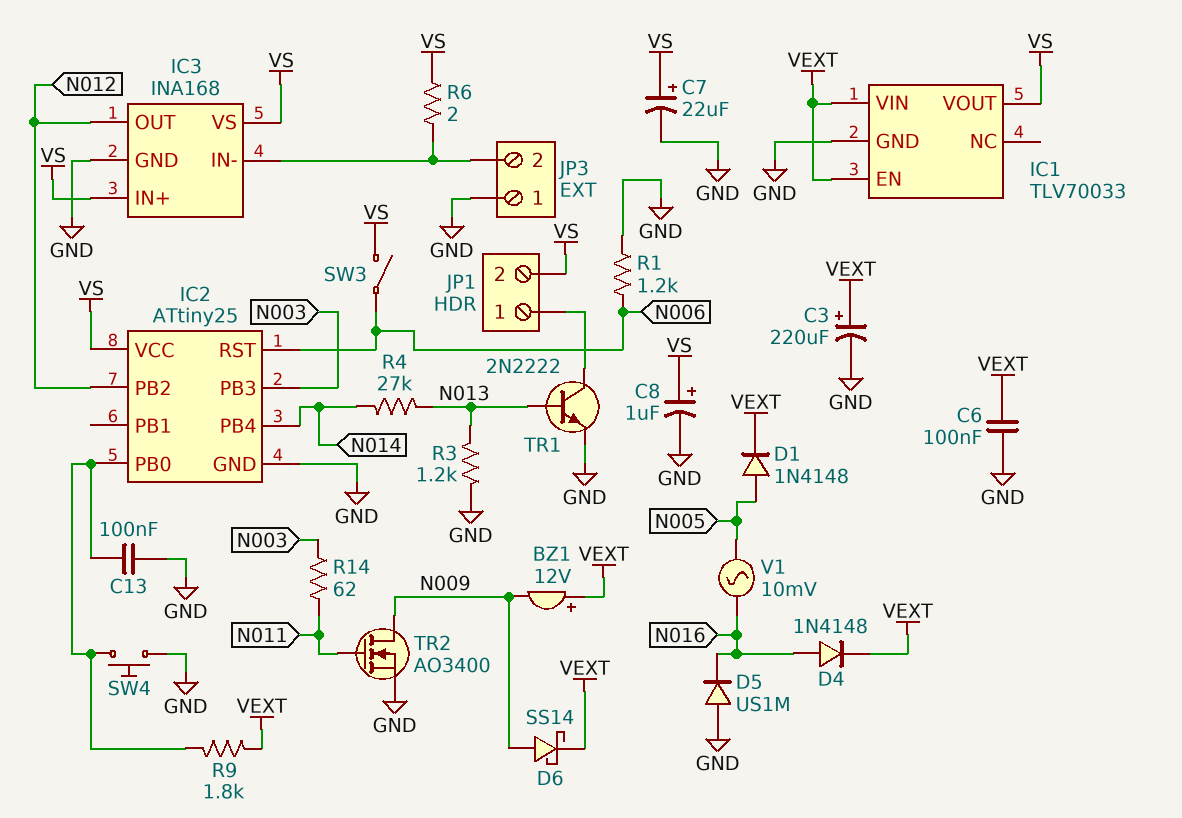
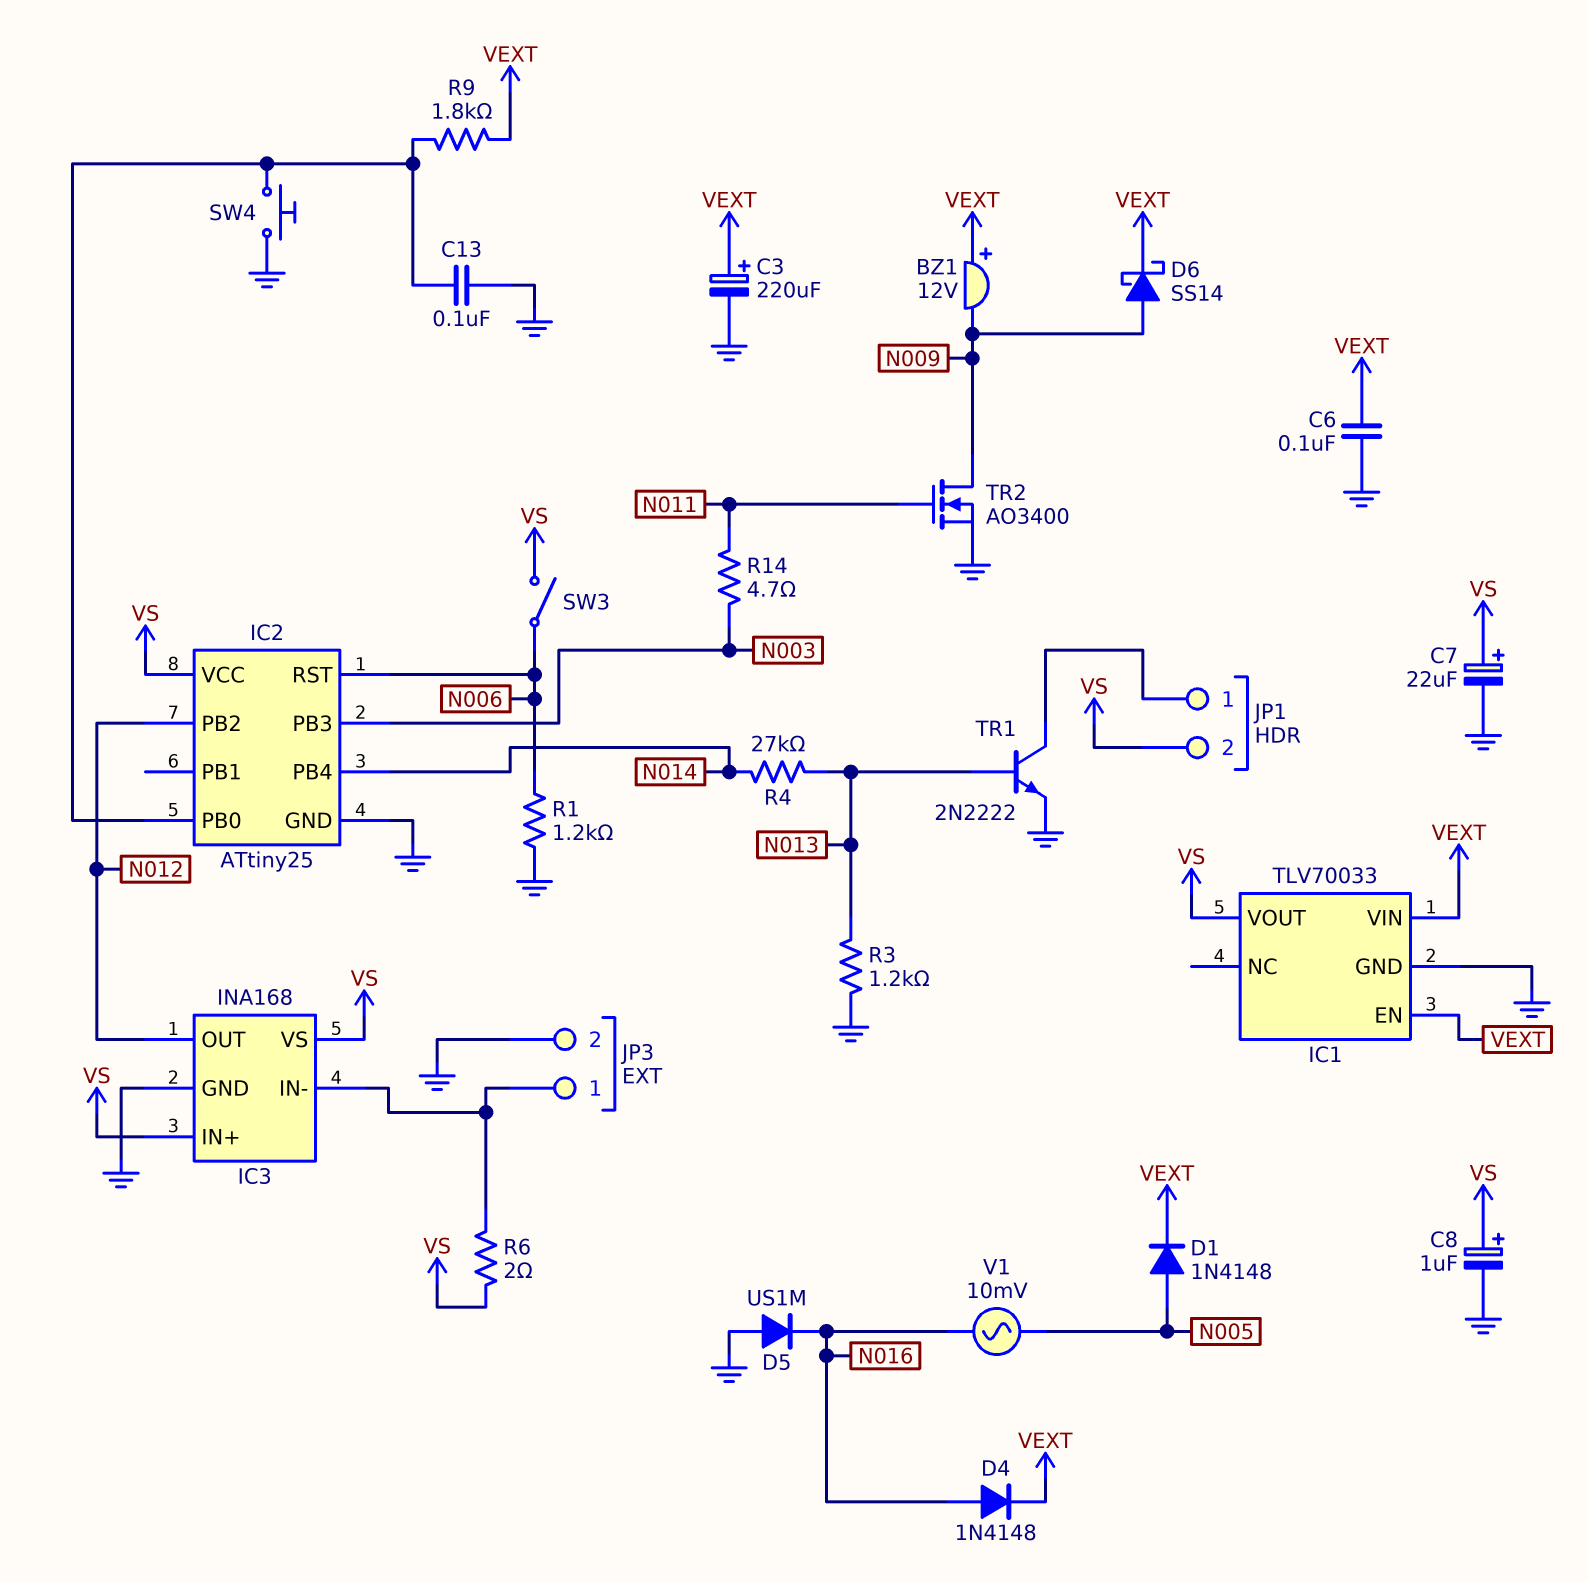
JP3 pin 1: GND -> IC3/IN-
JP3 pin 2: IC3/IN- -> GND
R14: 62 (N003, N011) -> 4.7 (N003, N011)

